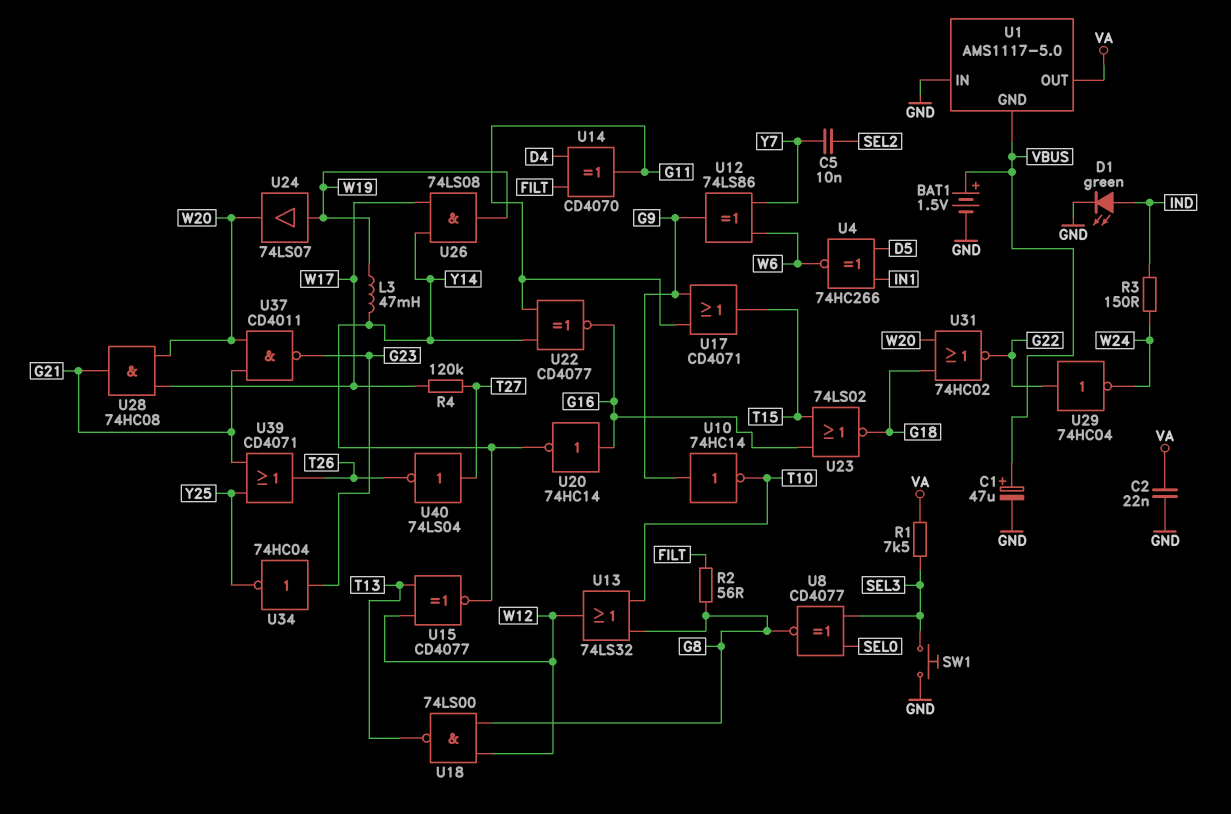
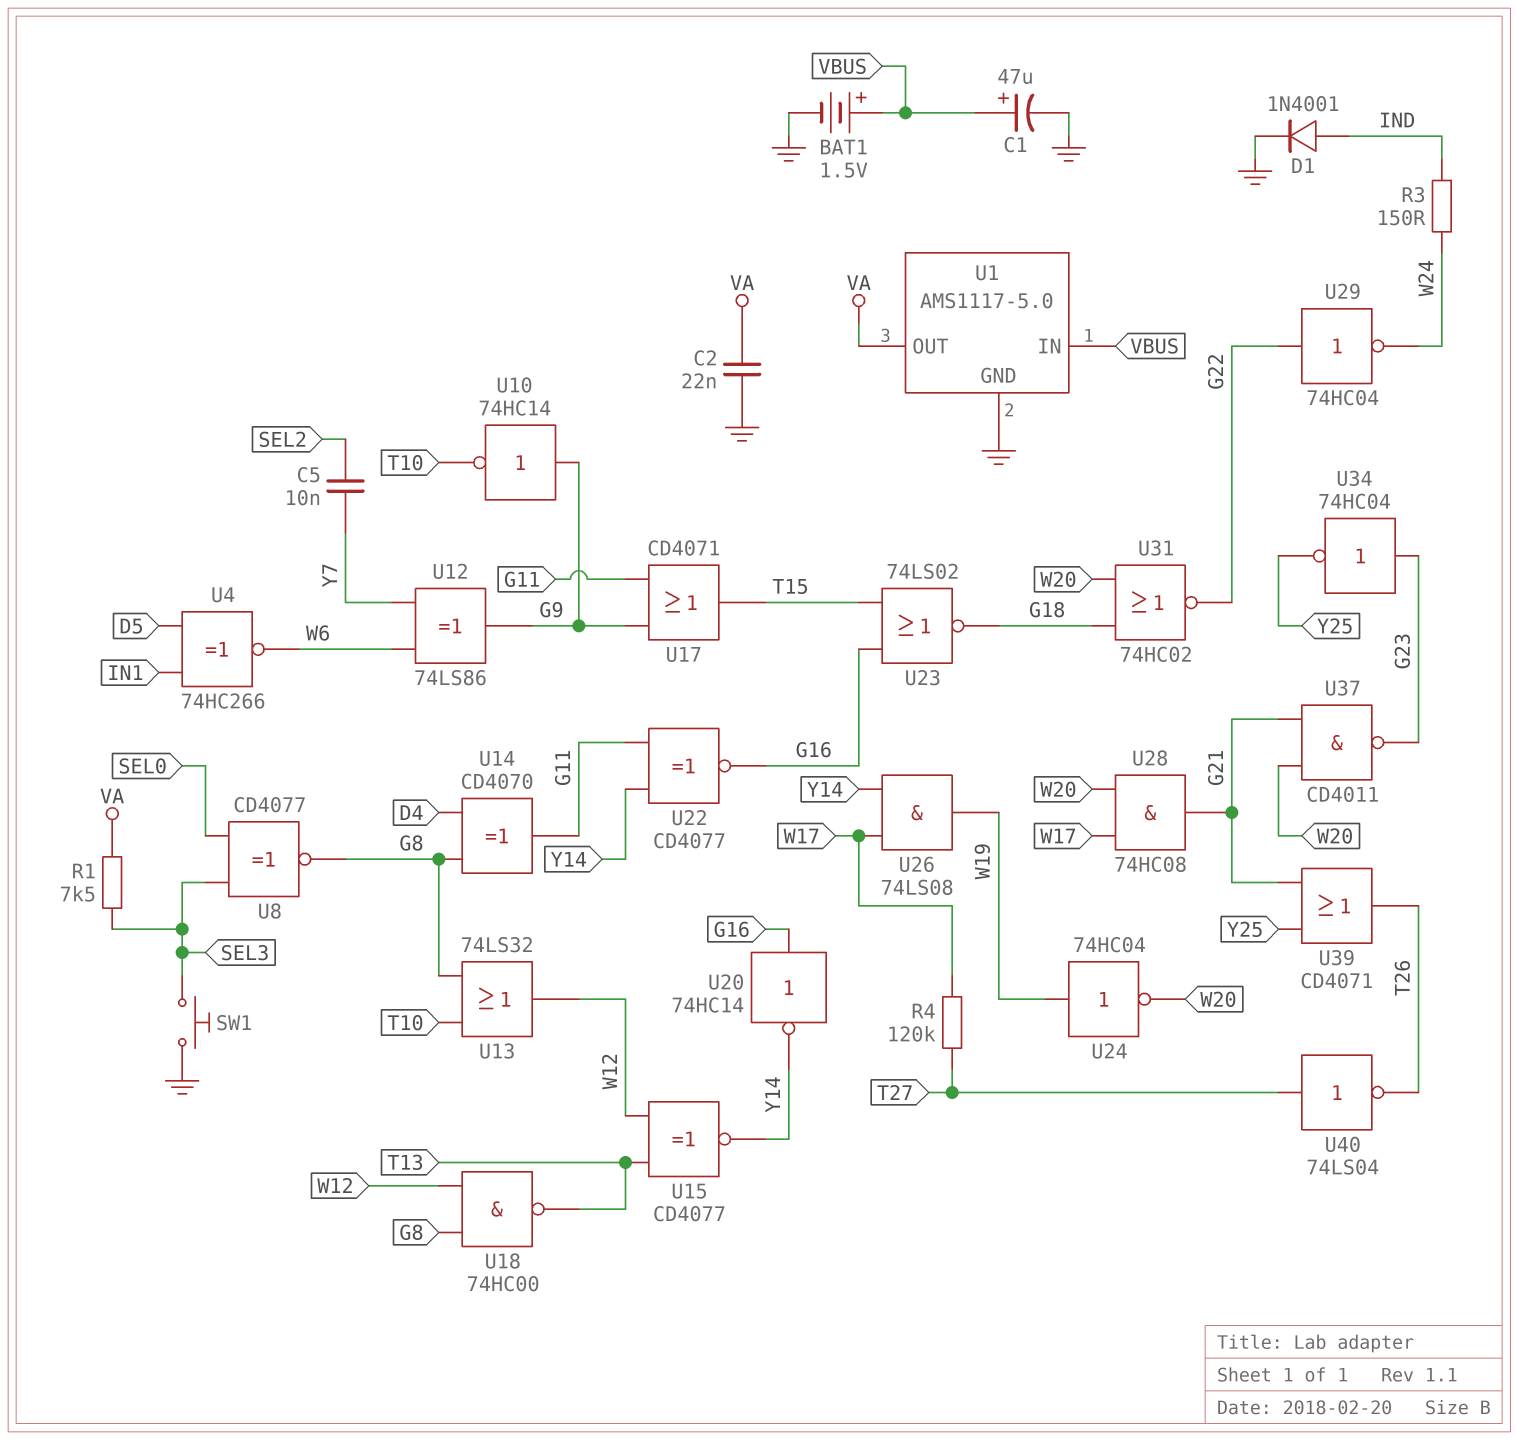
D1: LED green (A IND, K GND) -> diode 1N4001 (A IND, K GND)
L3: 47mH (W19, Y14) -> none
R2: 56 (FILT, G8) -> none
U1 pin GND: VBUS -> GND
U1 pin IN: GND -> VBUS
U14: XOR CD4070 (in D4, in FILT, out G11) -> XOR CD4070 (in D4, in G8, out G11)
U18: NAND 74LS00 (in G8, in W12, out T13) -> NAND 74HC00 (in G8, in W12, out T13)
U24: buffer 74LS07 (in W19, out W20) -> NOT 74HC04 (in W19, out W20)

